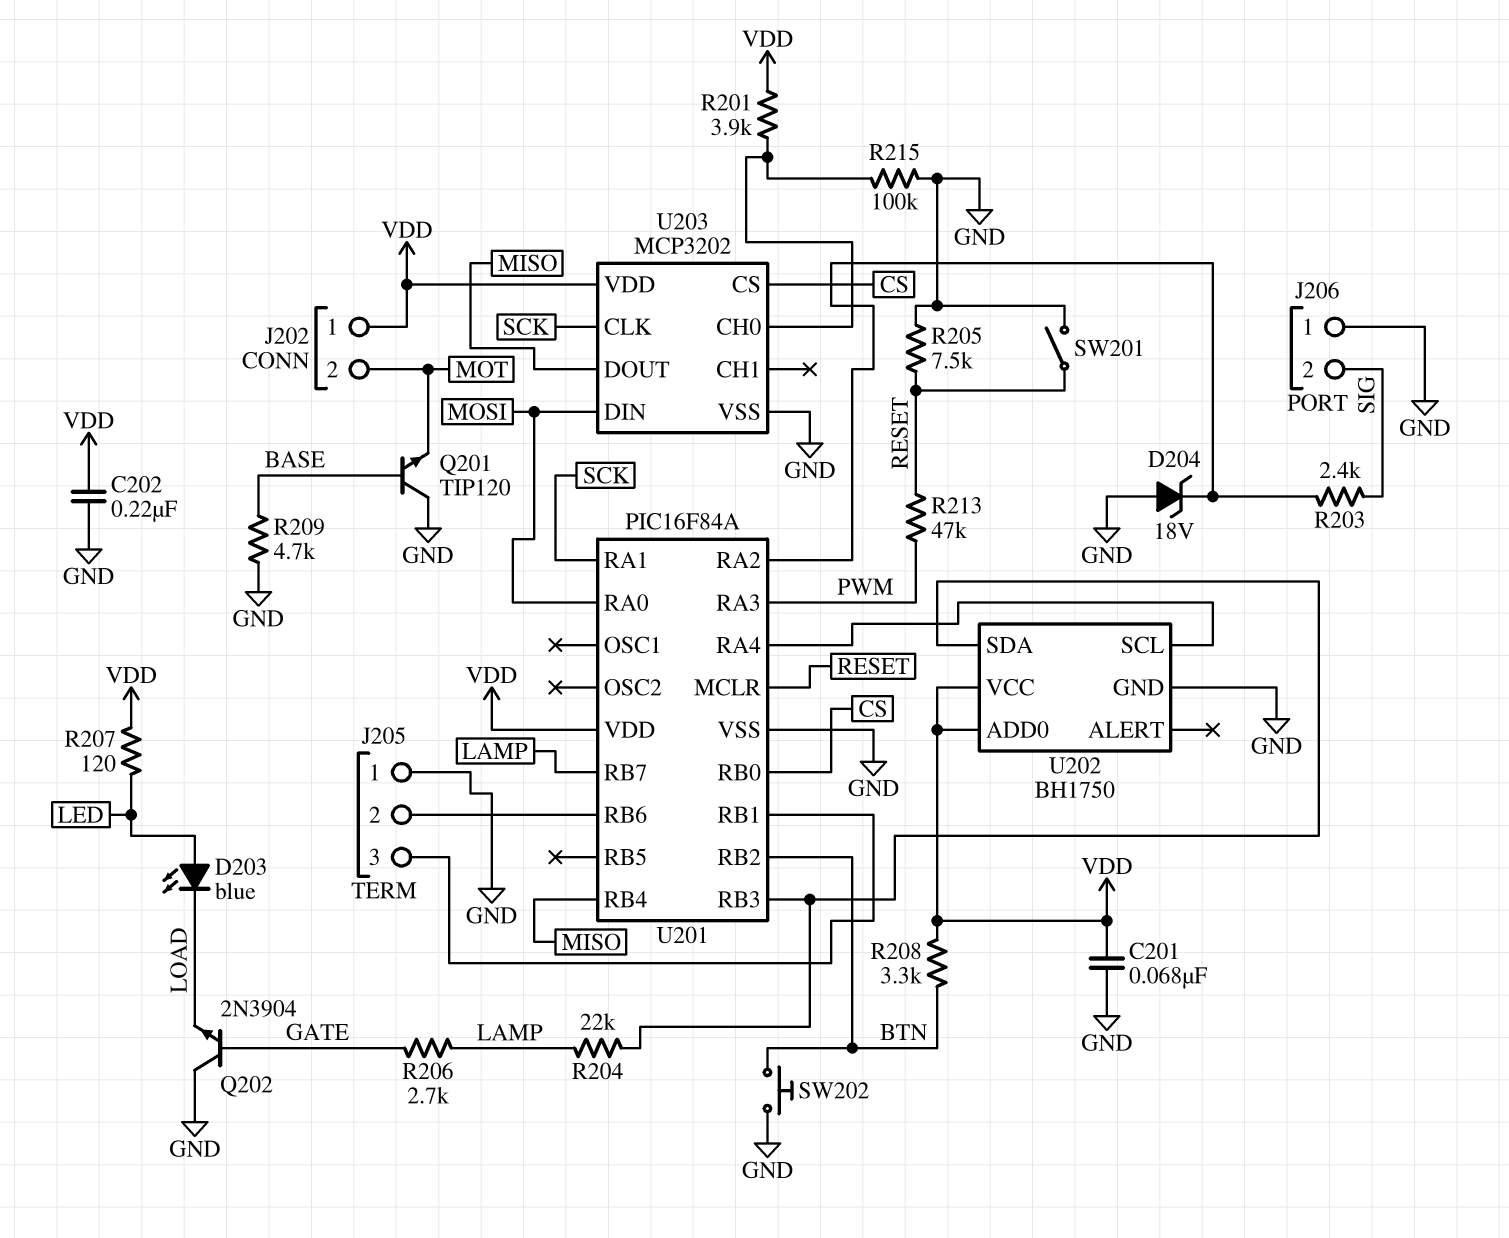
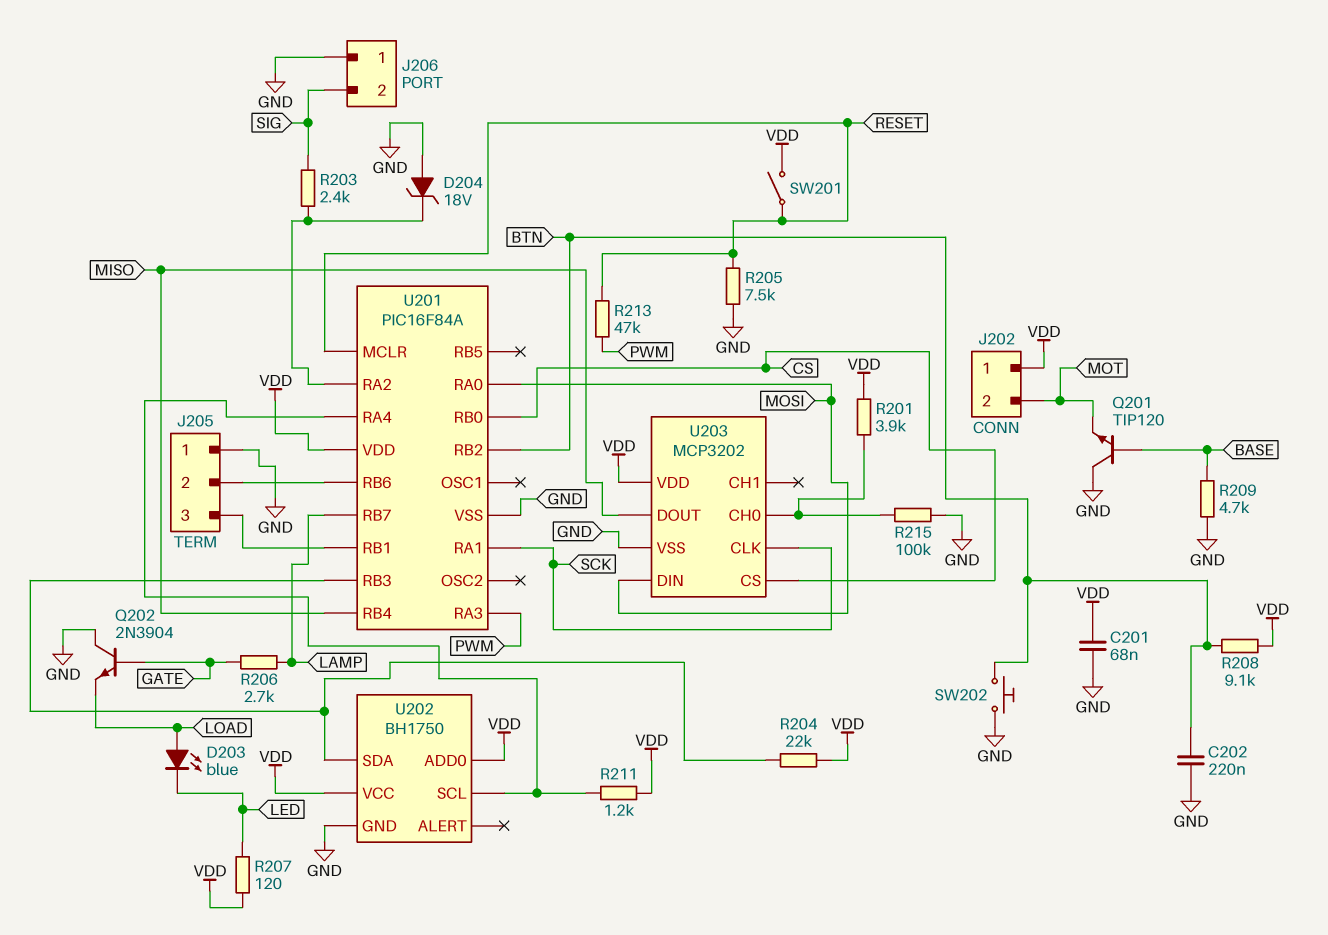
C202: 220nF (GND, VDD) -> 220nF (BTN, GND)
D203: LED blue (A LED, K LOAD) -> LED blue (A LOAD, K LED)
R204: 22k (LAMP, U201/RB3) -> 22k (U201/RB3, VDD)
R208: 3.3k (BTN, VDD) -> 9.1k (BTN, VDD)
R211: none -> 1.2k (U201/RA4, VDD)
SW201: switch (GND, RESET) -> switch (RESET, VDD)

